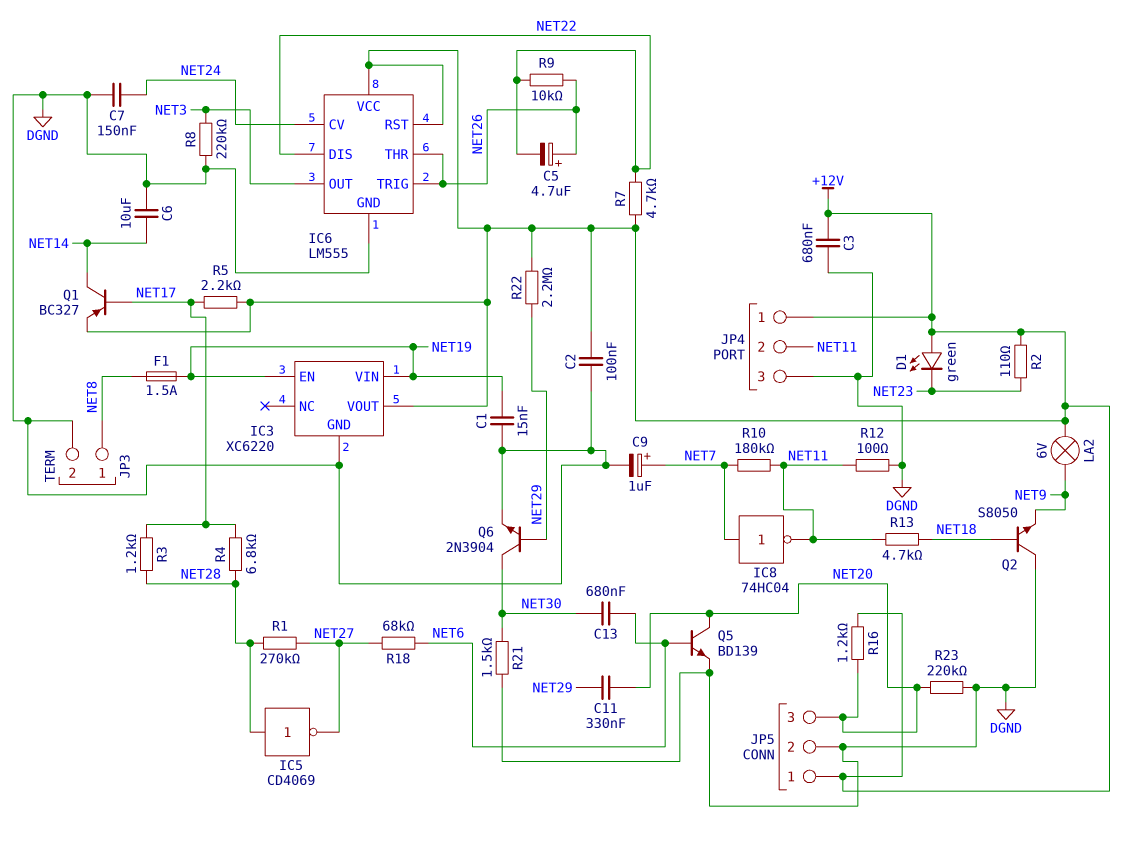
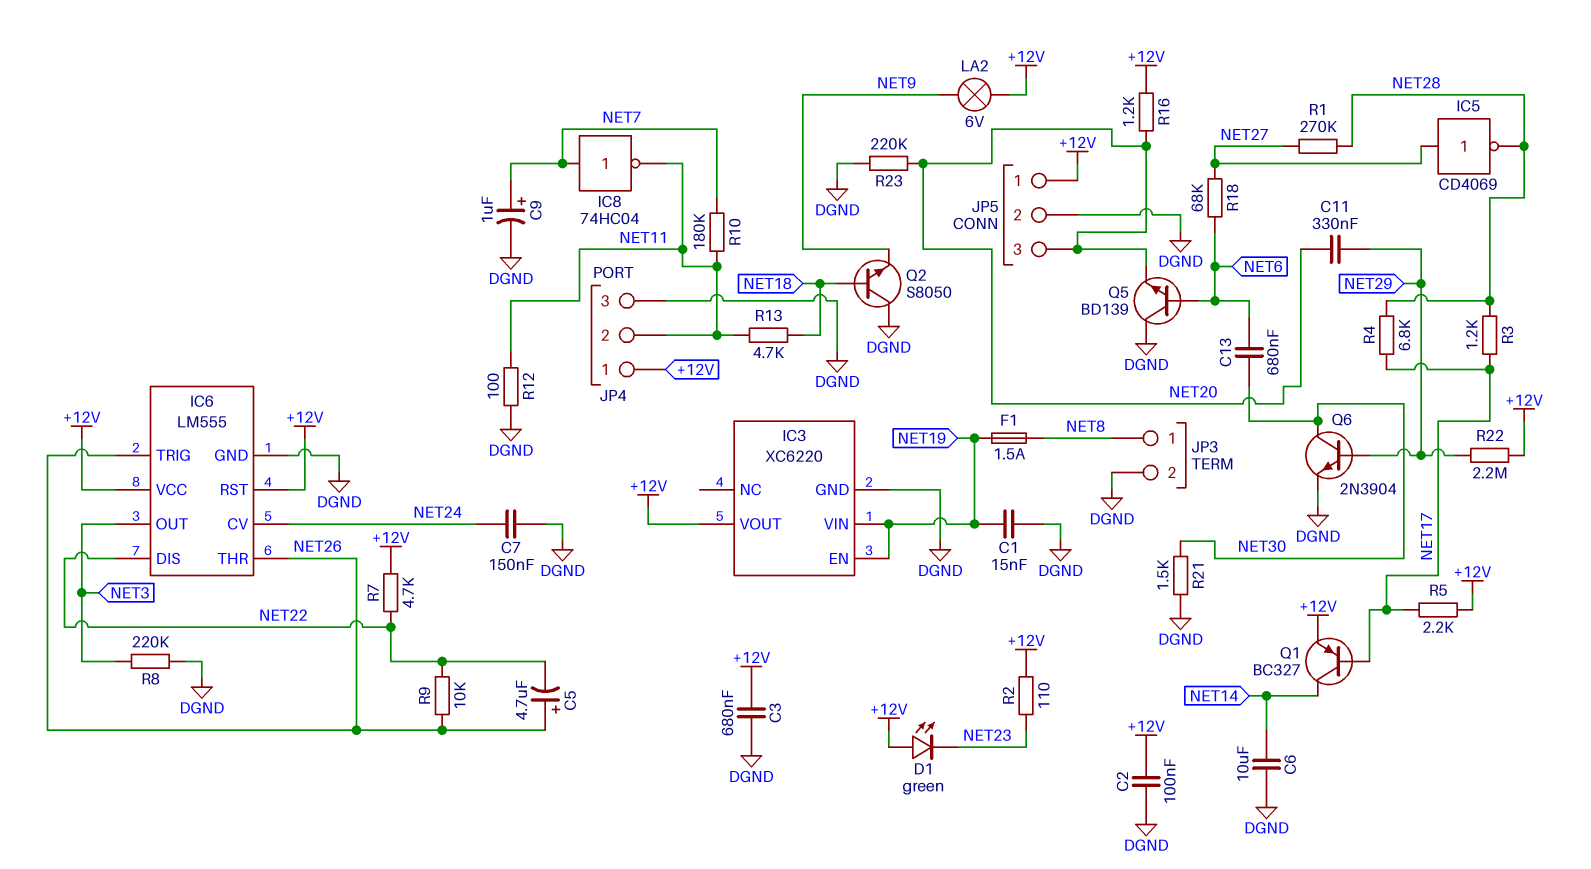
IC5: NOT CD4069 (in NET28, out NET27) -> NOT CD4069 (in NET27, out NET28)
Q5: NPN BD139 (B NET6, C NET20, E DGND) -> NPN BD139 (B NET6, C DGND, E NET20)

